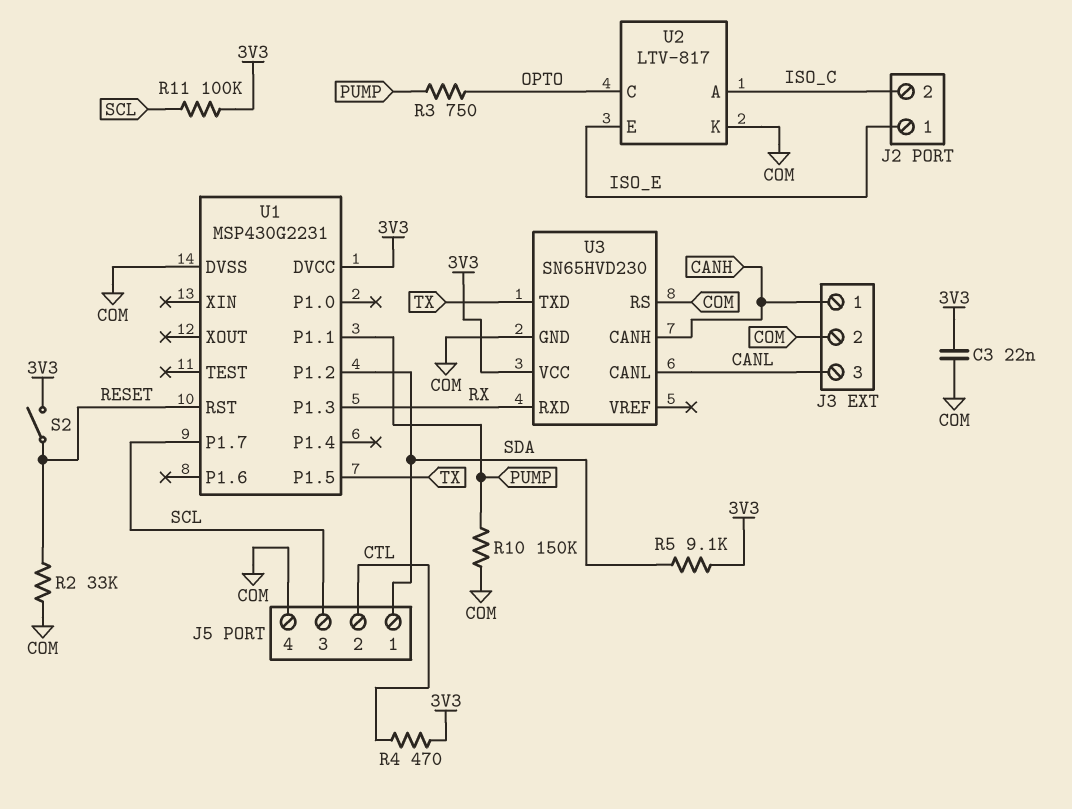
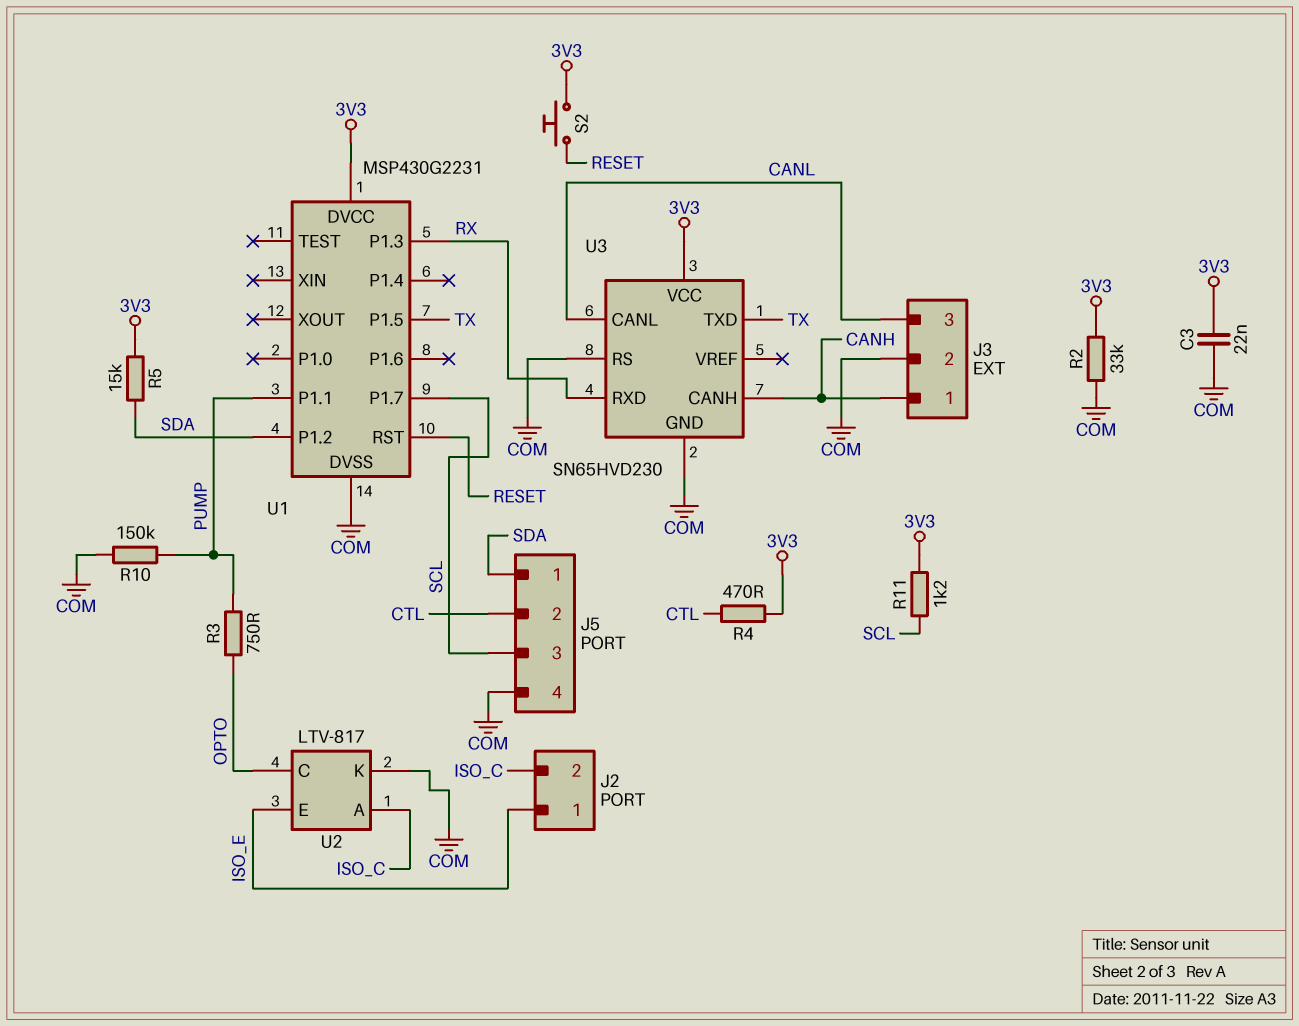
R2: 33k (COM, RESET) -> 33k (3V3, COM)
R5: 9.1k (3V3, SDA) -> 15k (3V3, SDA)
R11: 100k (3V3, SCL) -> 1.2k (3V3, SCL)
S2: switch (3V3, RESET) -> button (3V3, RESET)

